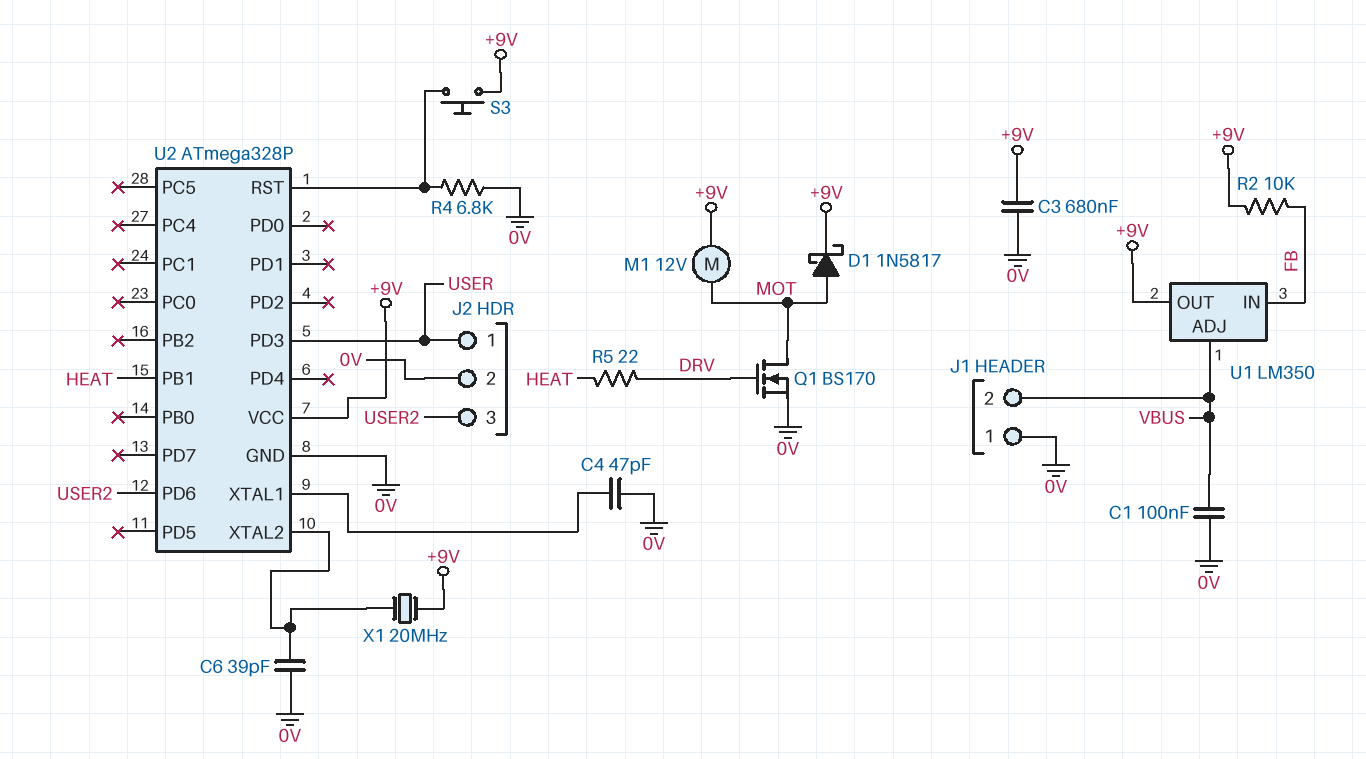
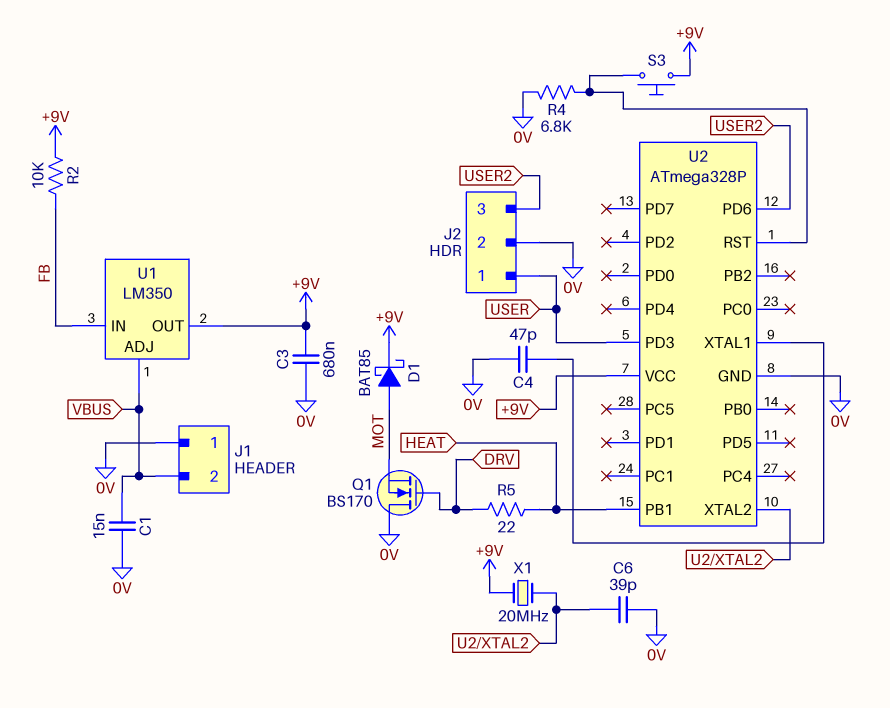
C1: 100nF (0V, VBUS) -> 15nF (0V, VBUS)
D1: schottky 1N5817 (A MOT, K +9V) -> schottky BAT85 (A MOT, K +9V)
M1: motor 12V (+9V, MOT) -> none
Q1: NMOS BS170 (G DRV, D MOT, S 0V) -> NMOS BS170 (G DRV, D 0V, S MOT)

